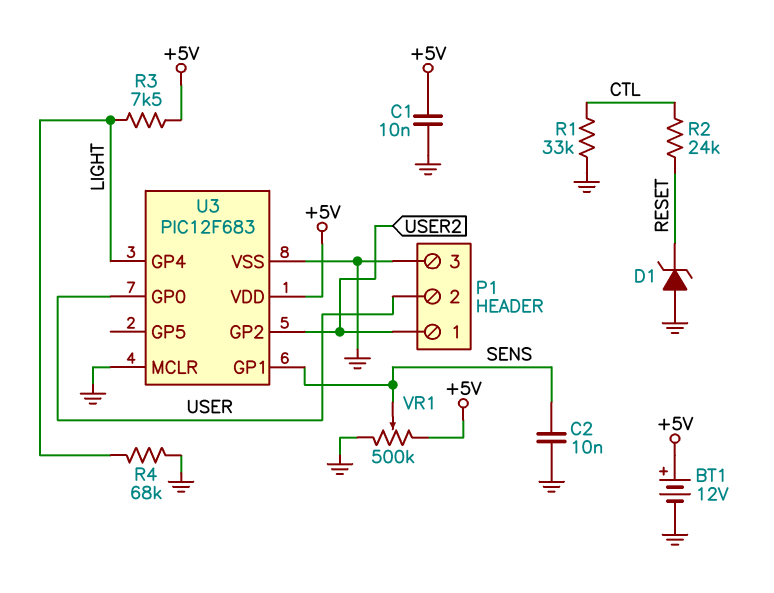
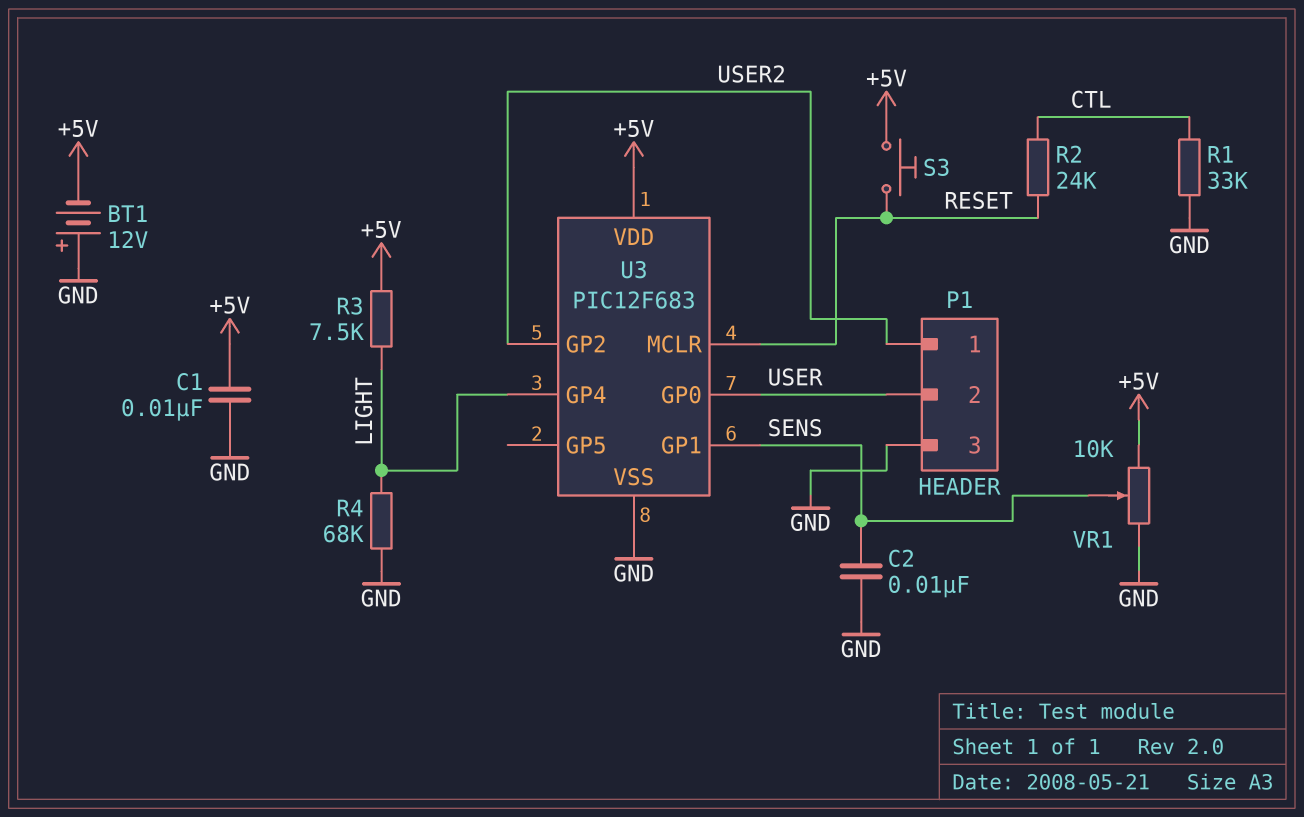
BT1: 12V (plus +5V, minus GND) -> 12V (plus GND, minus +5V)
D1: zener (A GND, K RESET) -> none
S3: none -> button (+5V, RESET)
U3 pin MCLR: GND -> RESET
VR1: 500k (+5V, GND, wiper SENS) -> 10k (+5V, GND, wiper SENS)

